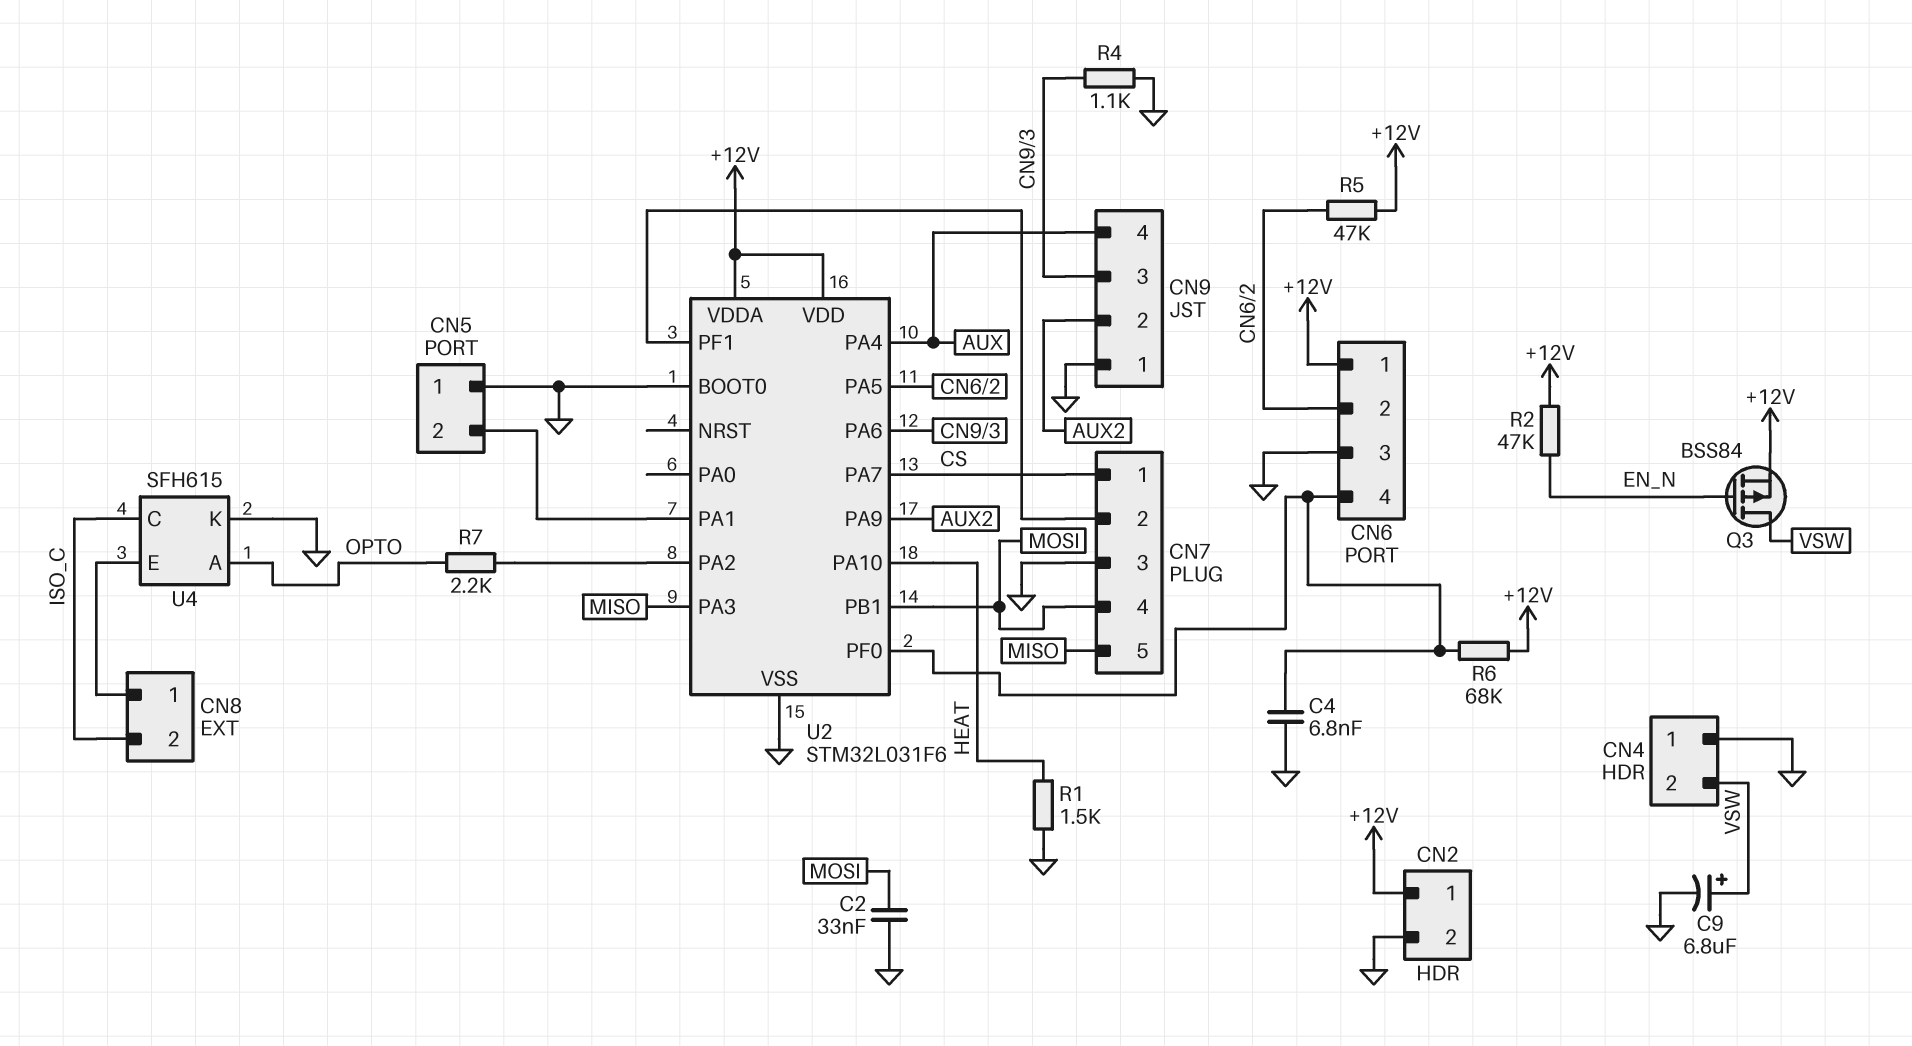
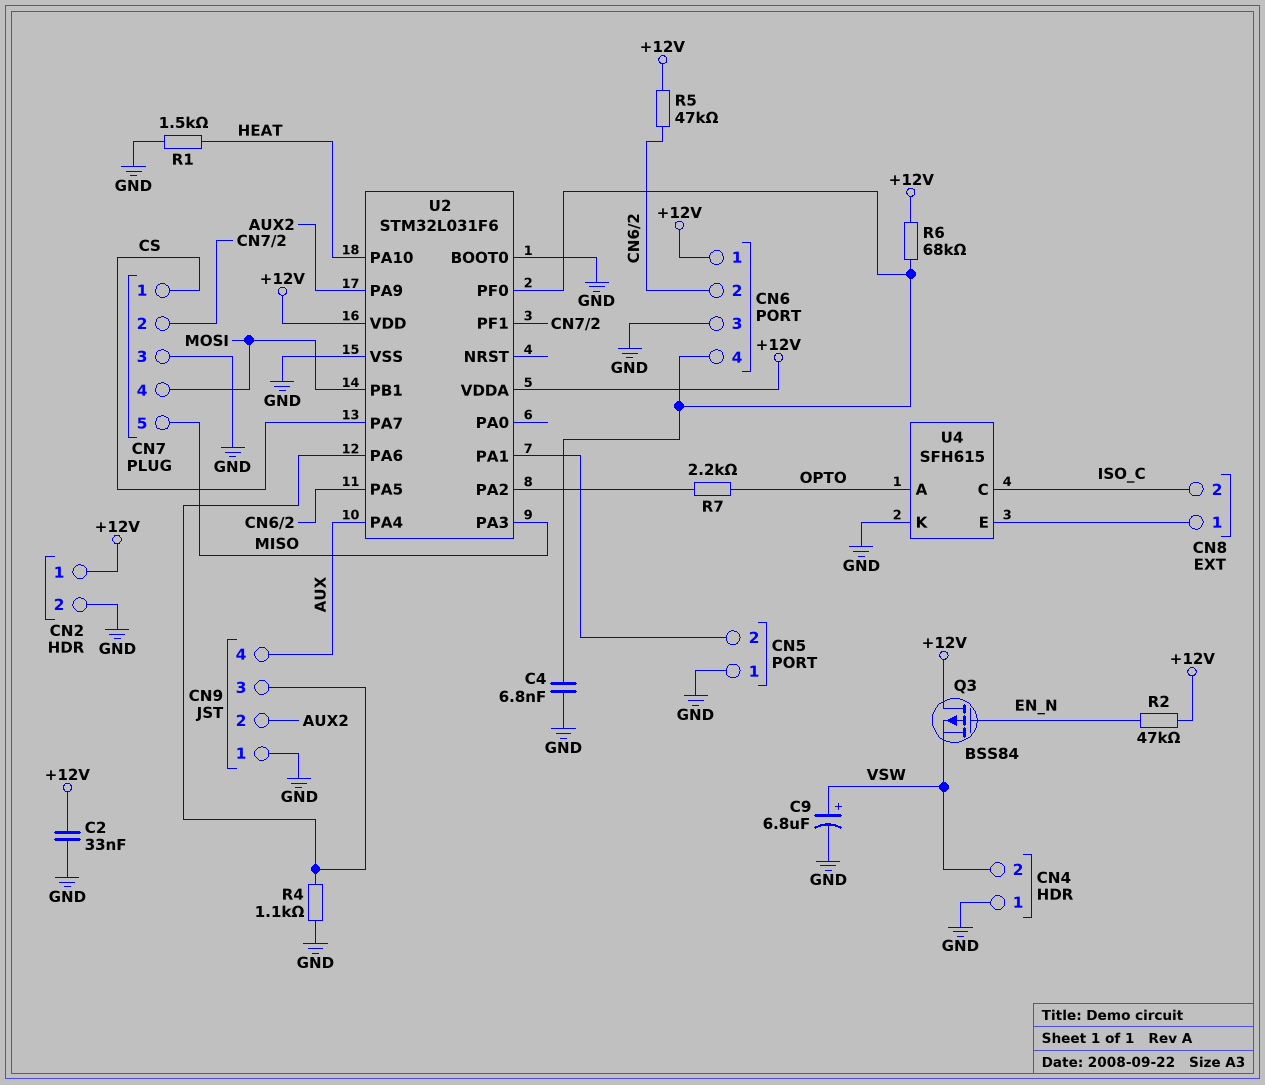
C2: 33nF (GND, MOSI) -> 33nF (+12V, GND)
Q3: PMOS BSS84 (G EN_N, D VSW, S +12V) -> PMOS BSS84 (G EN_N, D +12V, S VSW)

